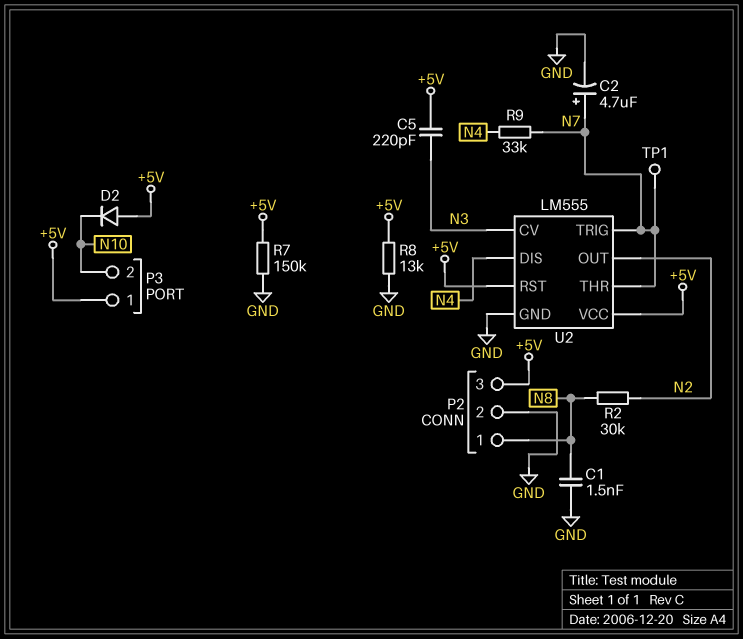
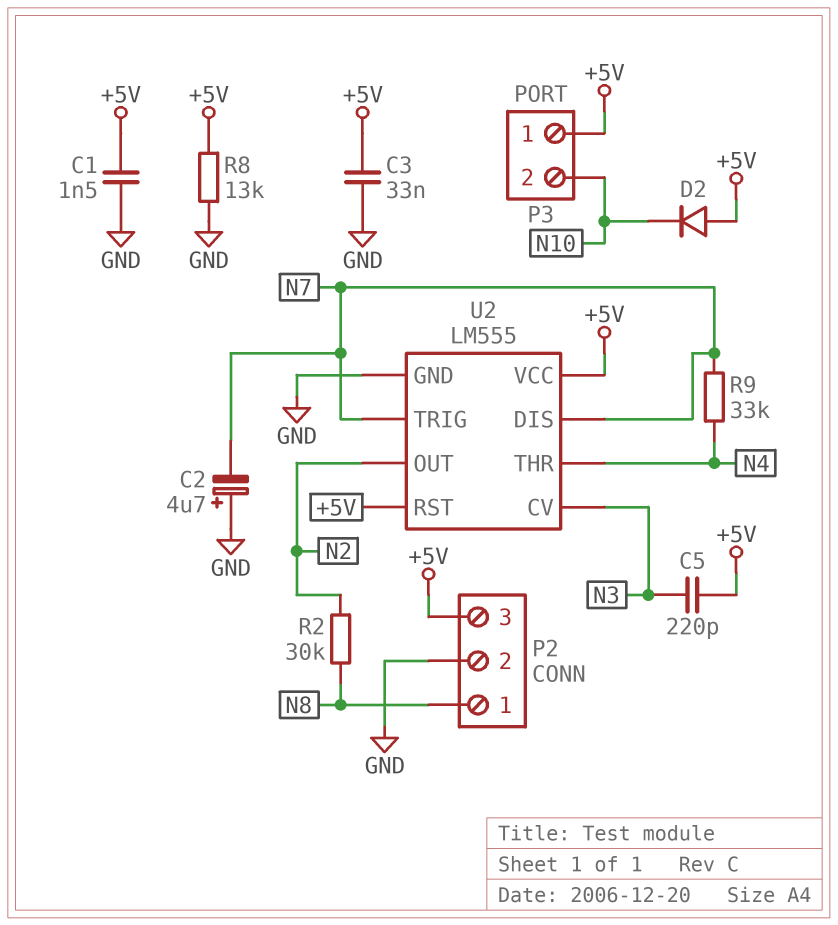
C1: 1.5nF (GND, N8) -> 1.5nF (+5V, GND)
C2: 4.7uF (plus N7, minus GND) -> 4.7uF (plus GND, minus N7)
C3: none -> 33nF (+5V, GND)
R7: 150k (+5V, GND) -> none
TP1: test point (N7) -> none
U2 pin DIS: N4 -> N7
U2 pin THR: N7 -> N4

